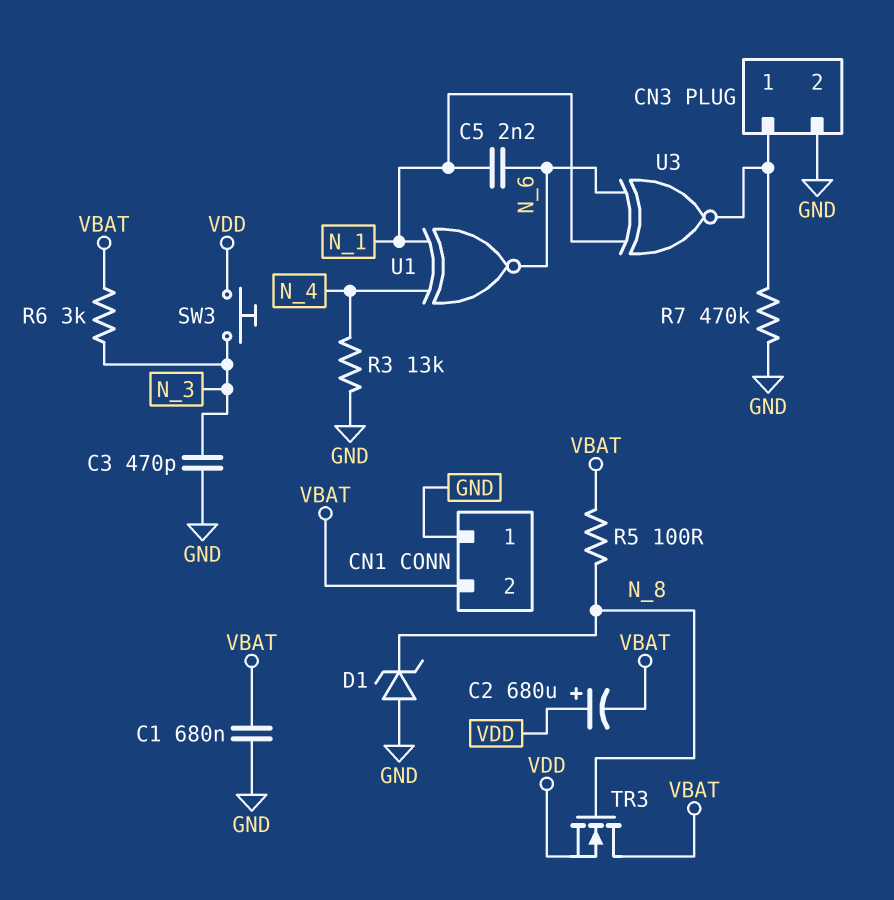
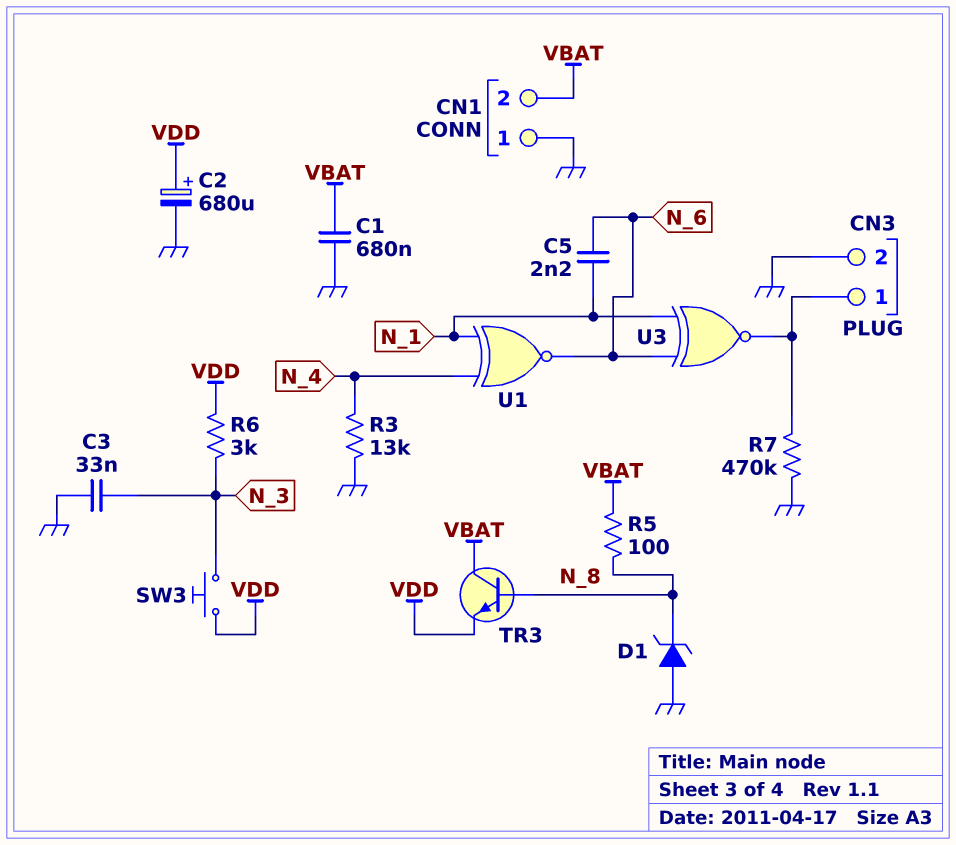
C2: 680uF (plus VDD, minus VBAT) -> 680uF (plus VDD, minus GND)
C3: 470pF (GND, N_3) -> 33nF (GND, N_3)
R6: 3k (N_3, VBAT) -> 3k (N_3, VDD)
TR3: NMOS (G N_8, D VBAT, S VDD) -> NPN (B N_8, C VBAT, E VDD)

